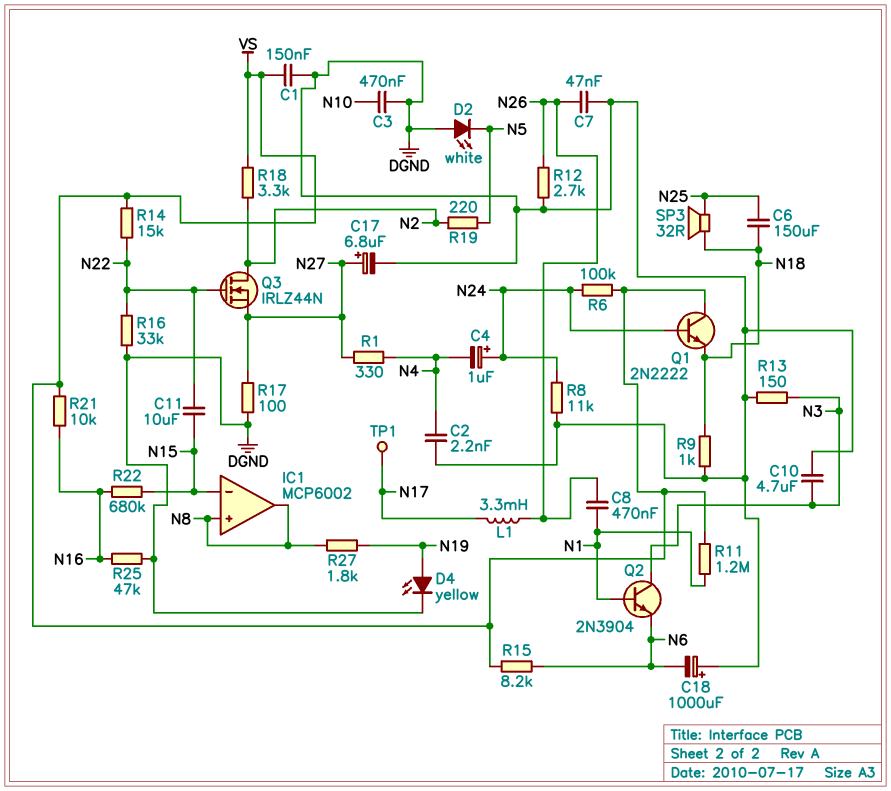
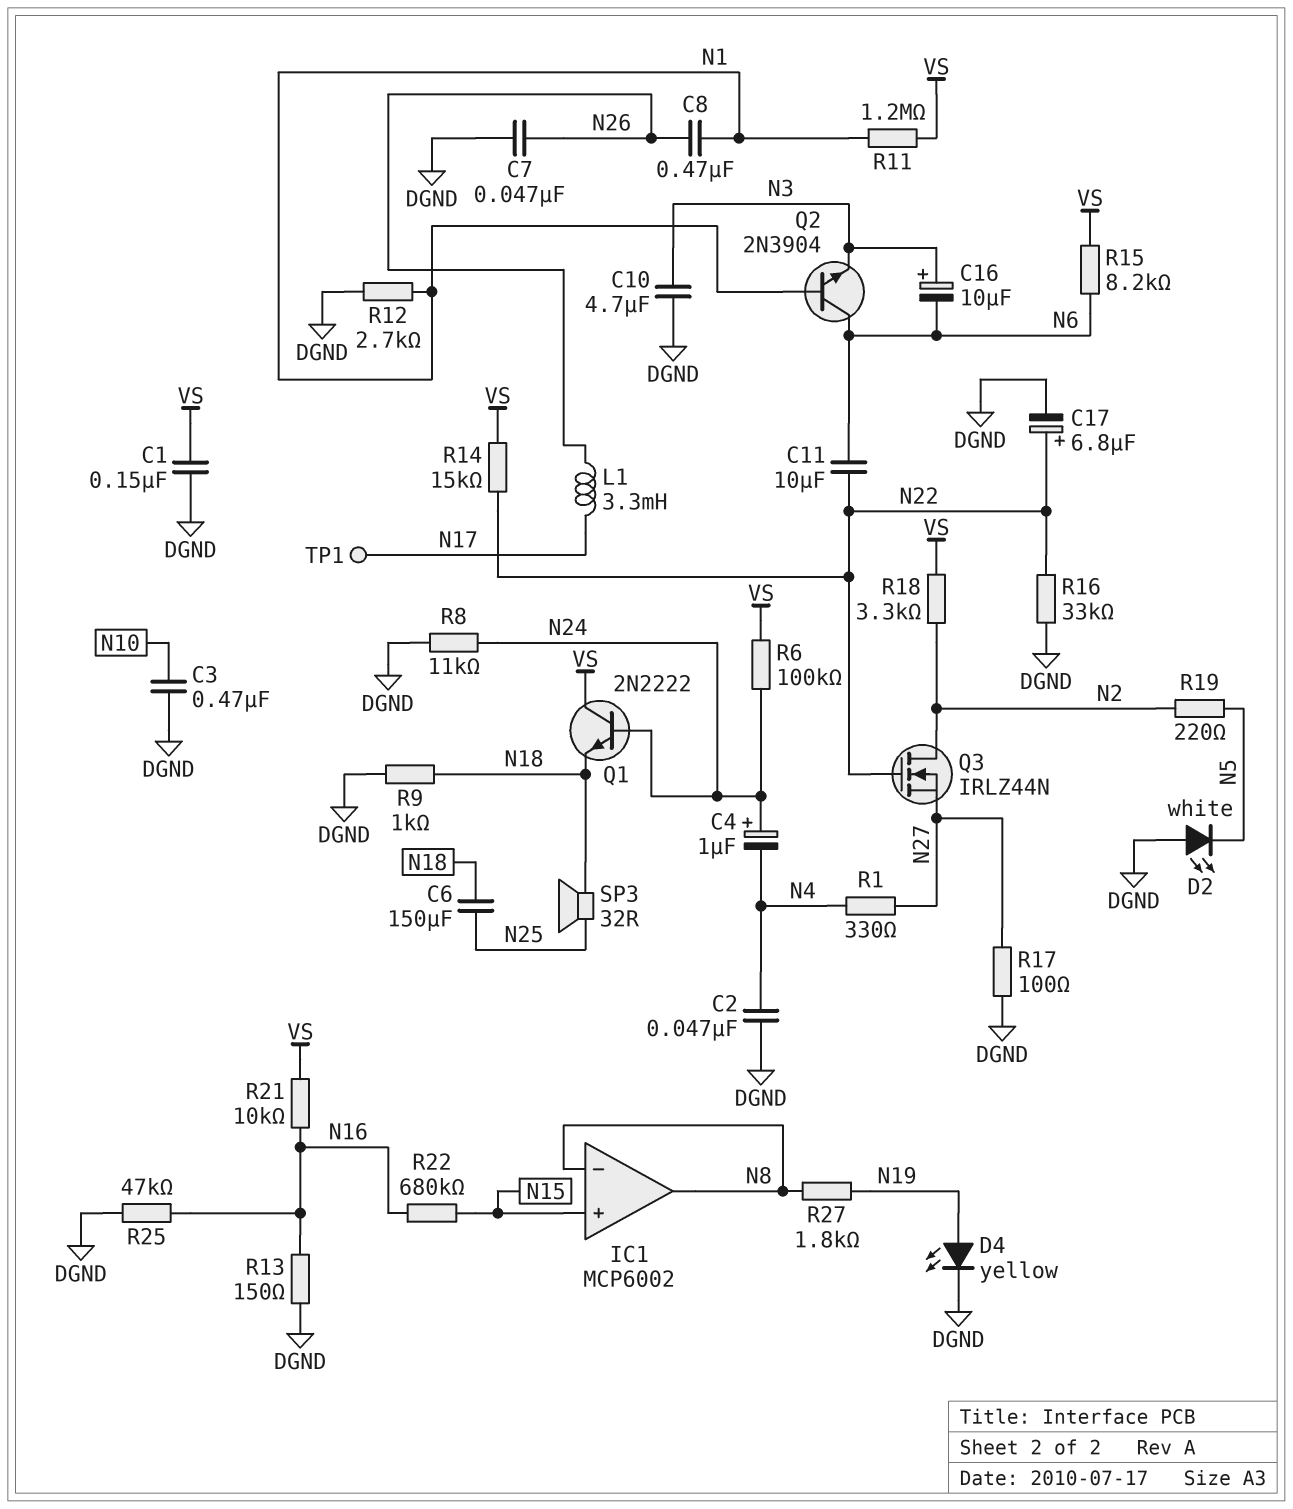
C2: 2.2nF (DGND, N4) -> 47nF (DGND, N4)
C11: 10uF (N15, N22) -> 10uF (N6, N22)
C16: none -> 10uF (plus N3, minus N6)
C17: 6.8uF (plus N27, minus DGND) -> 6.8uF (plus N22, minus DGND)
C18: 1000uF (plus DGND, minus N6) -> none
IC1 pin in+: N8 -> N15
IC1 pin in-: N15 -> N8
Q2: NPN 2N3904 (B N1, C N3, E N6) -> NPN 2N3904 (B N1, C N6, E N3)
R12: 2.7k (DGND, N26) -> 2.7k (DGND, N1)
R13: 150 (DGND, N3) -> 150 (DGND, N16)

